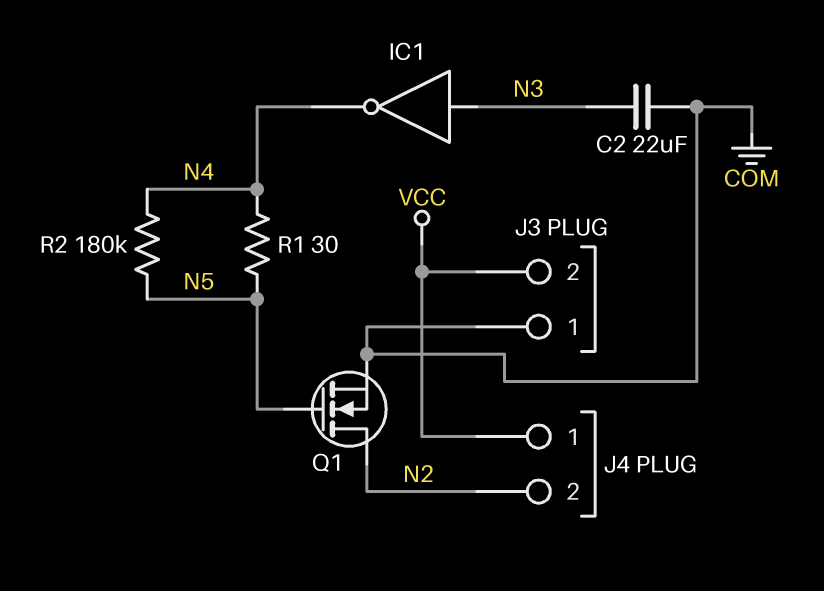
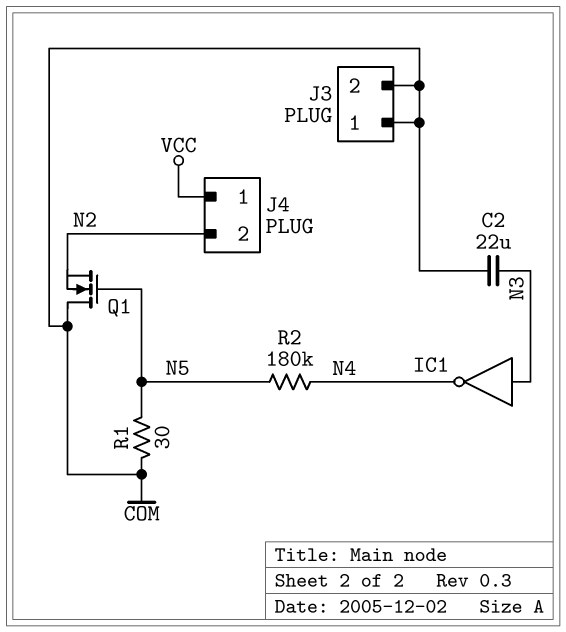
J3 pin 2: VCC -> COM
Q1: NMOS (G N5, D N2, S COM) -> NMOS (G N5, D COM, S N2)
R1: 30 (N4, N5) -> 30 (COM, N5)

